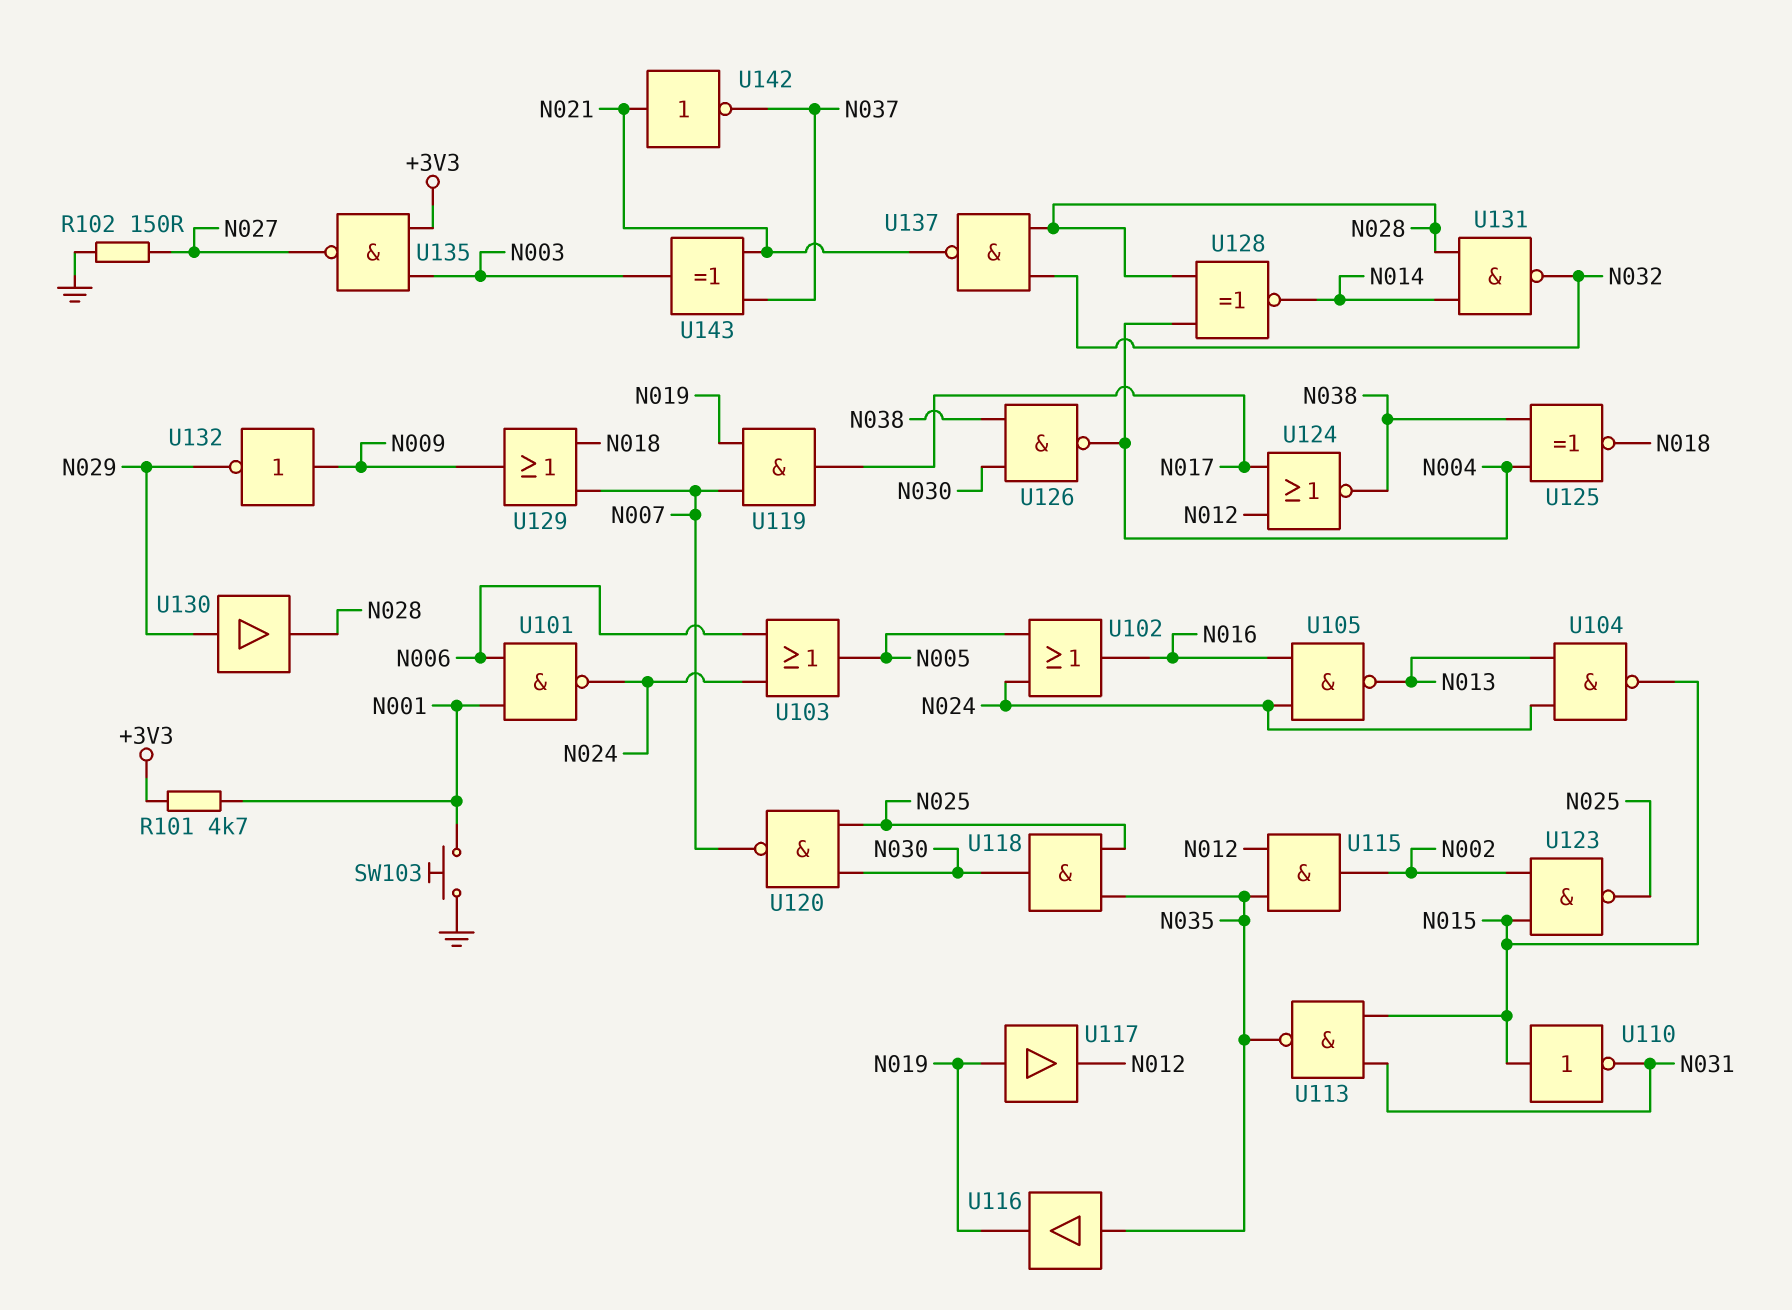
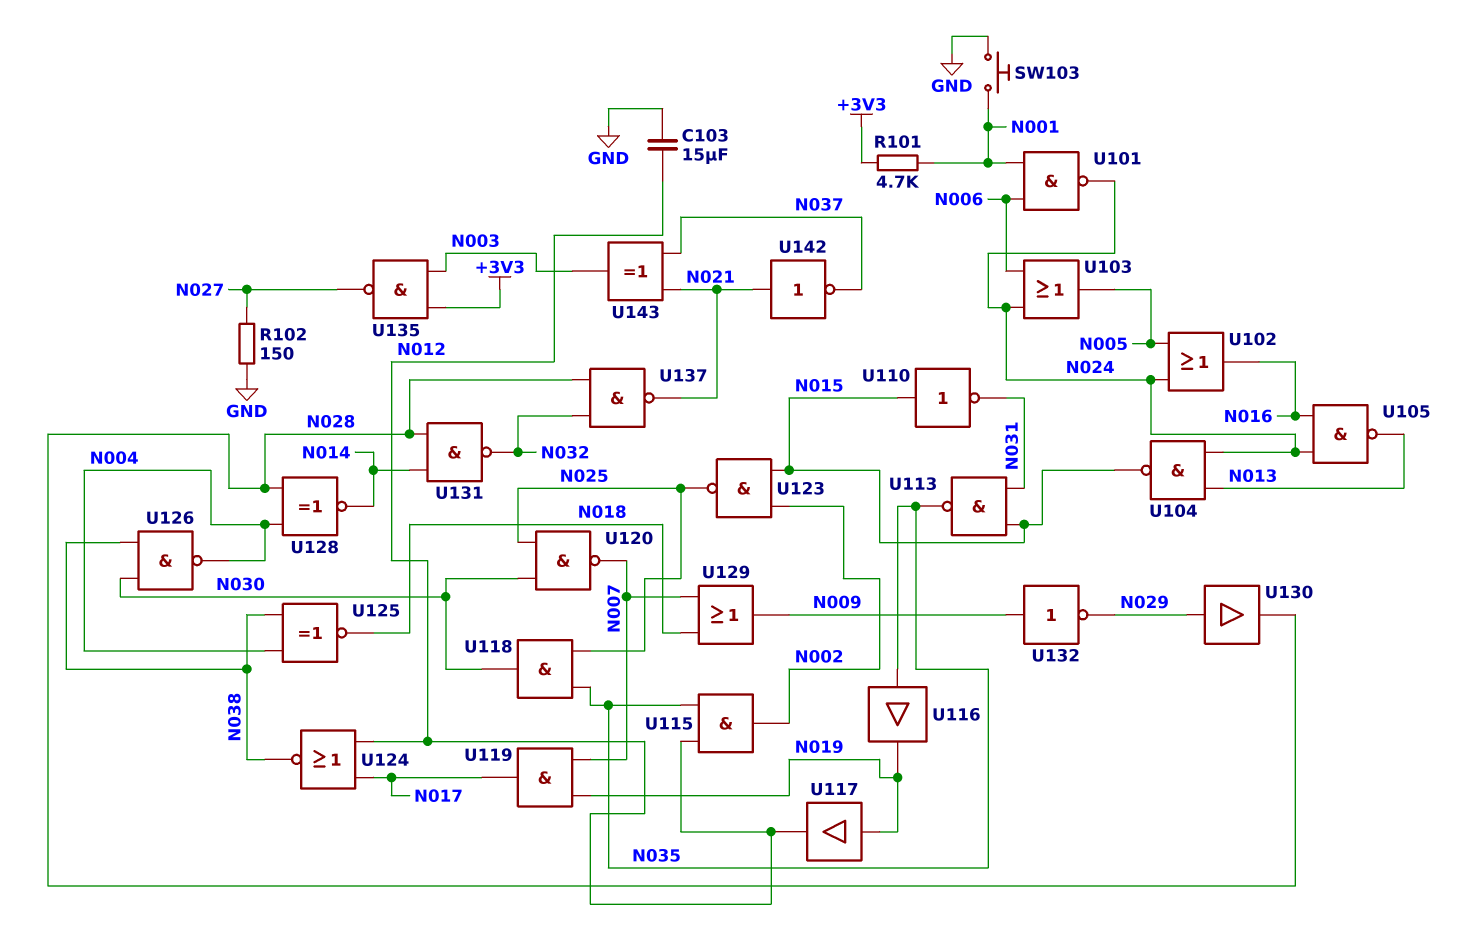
C103: none -> 15uF (GND, N012)

